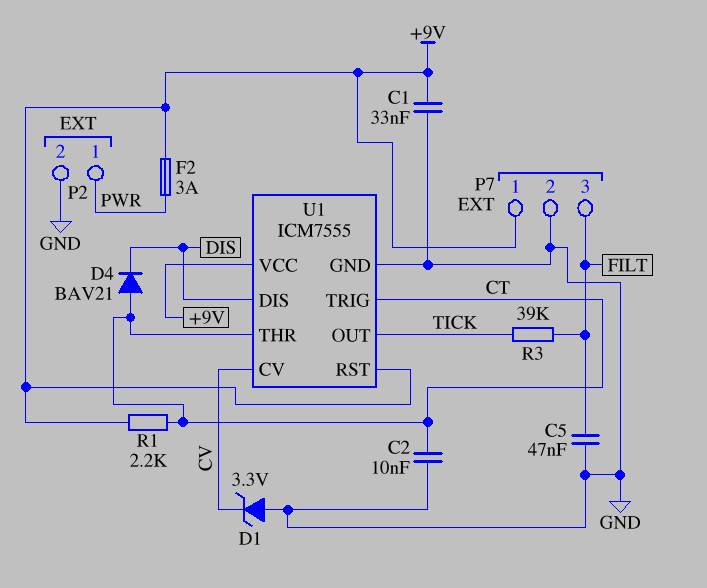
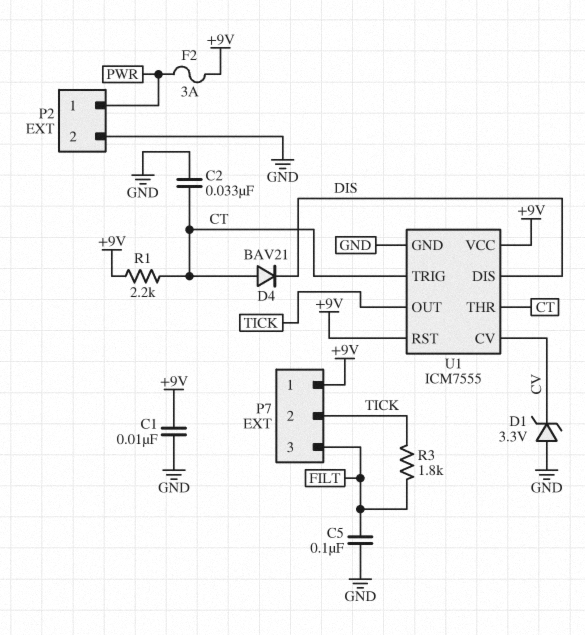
C1: 33nF (+9V, GND) -> 10nF (+9V, GND)
C2: 10nF (CT, GND) -> 33nF (CT, GND)
C5: 47nF (FILT, GND) -> 100nF (FILT, GND)
P7 pin 2: GND -> TICK
R3: 39k (FILT, TICK) -> 1.8k (FILT, TICK)

